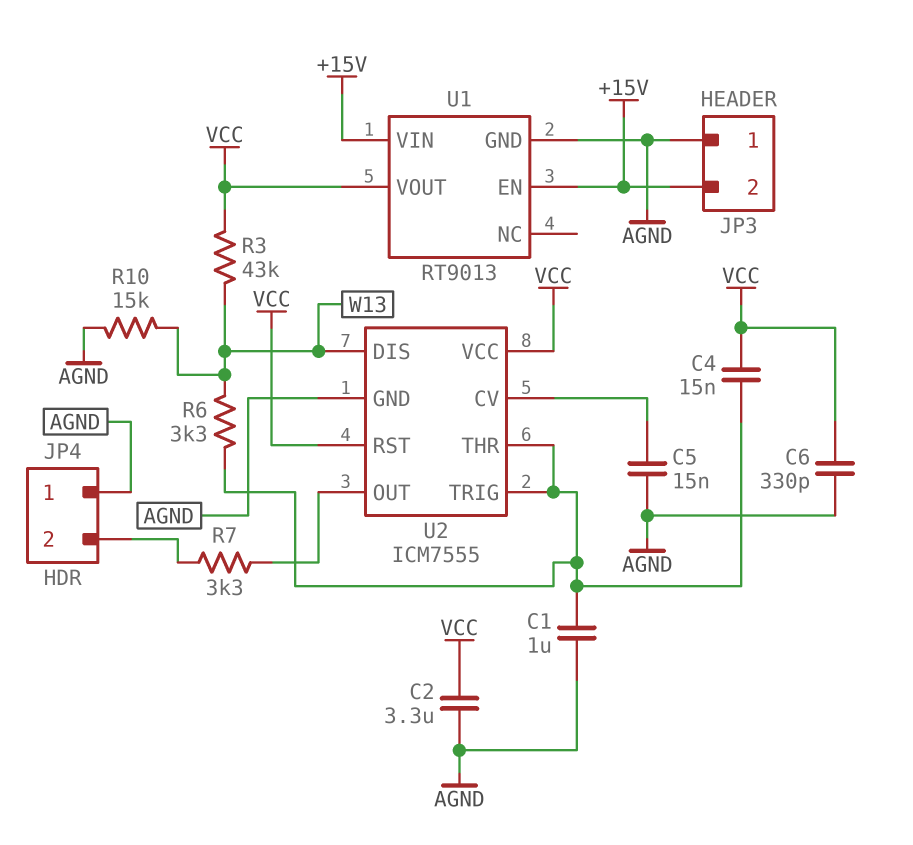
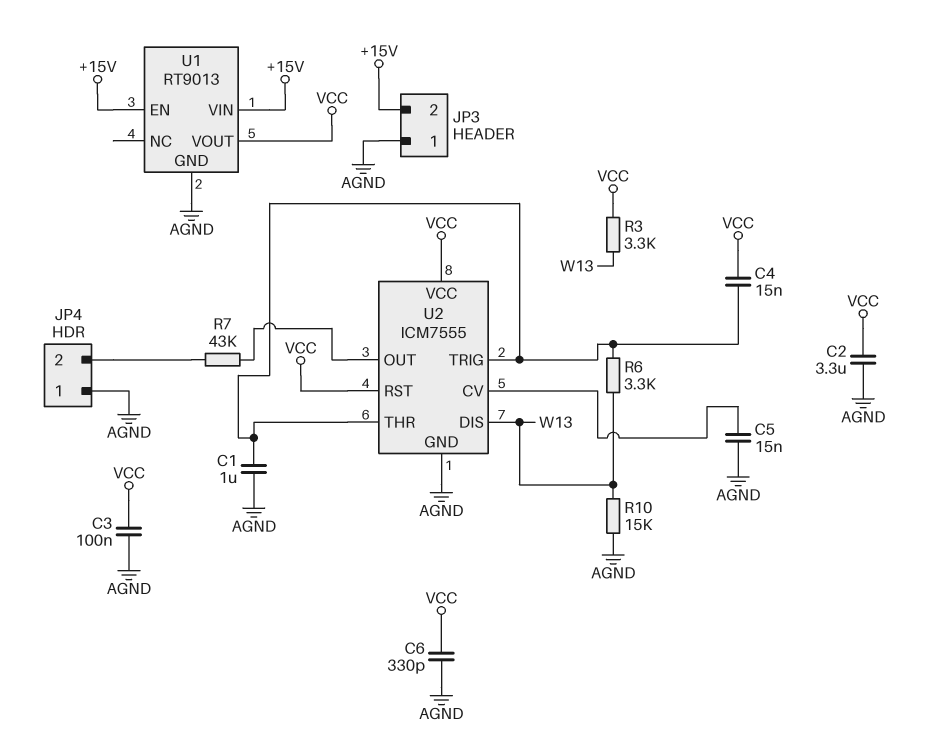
C3: none -> 100nF (AGND, VCC)
R3: 43k (VCC, W13) -> 3.3k (VCC, W13)
R7: 3.3k (JP4/2, U2/OUT) -> 43k (JP4/2, U2/OUT)

